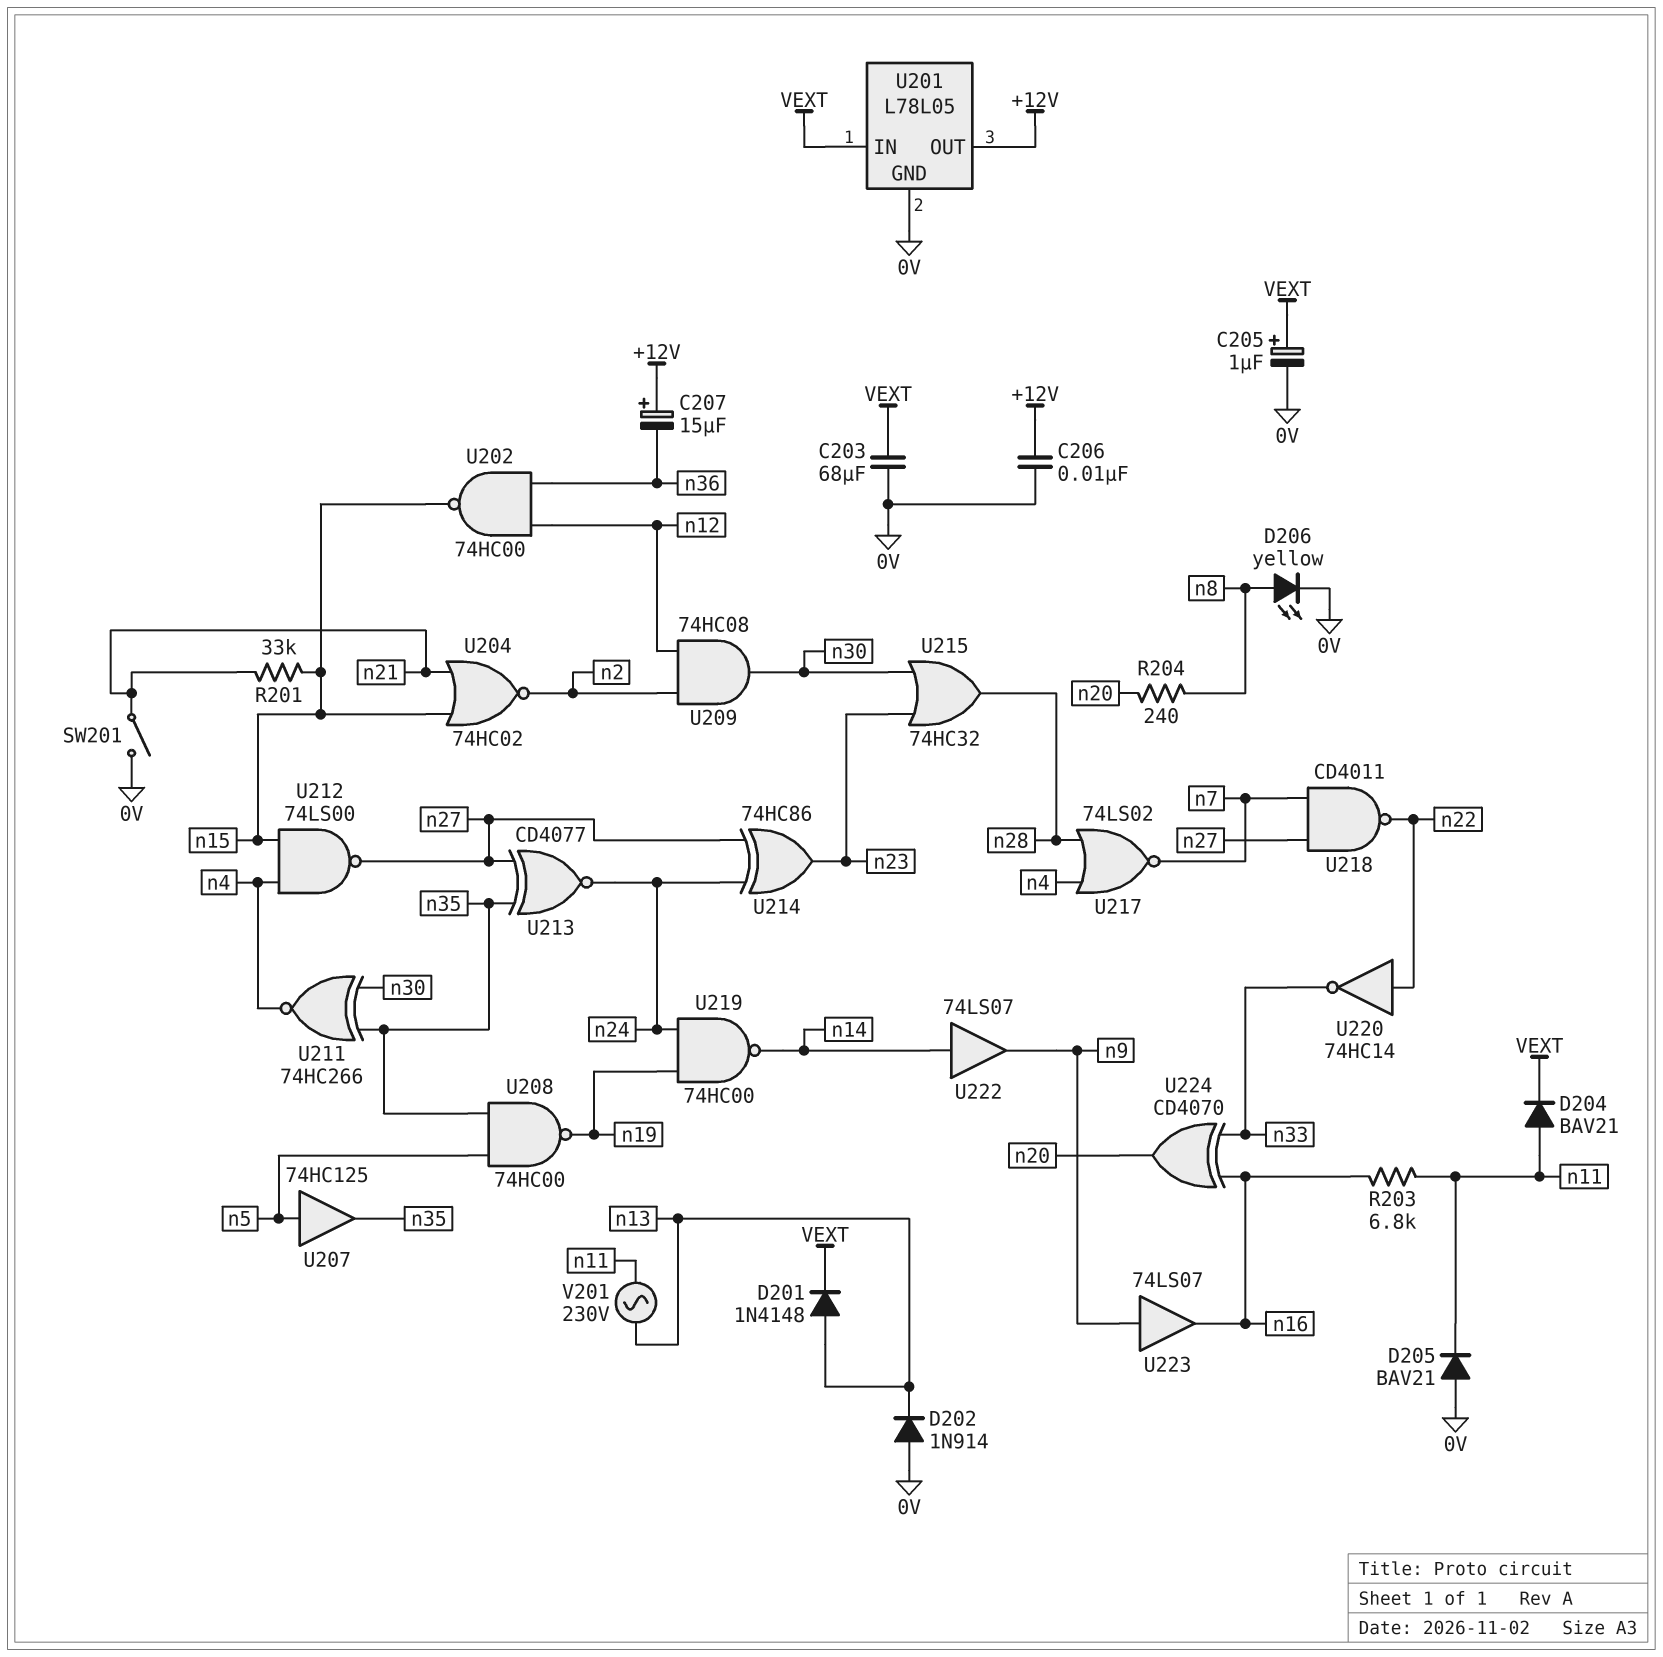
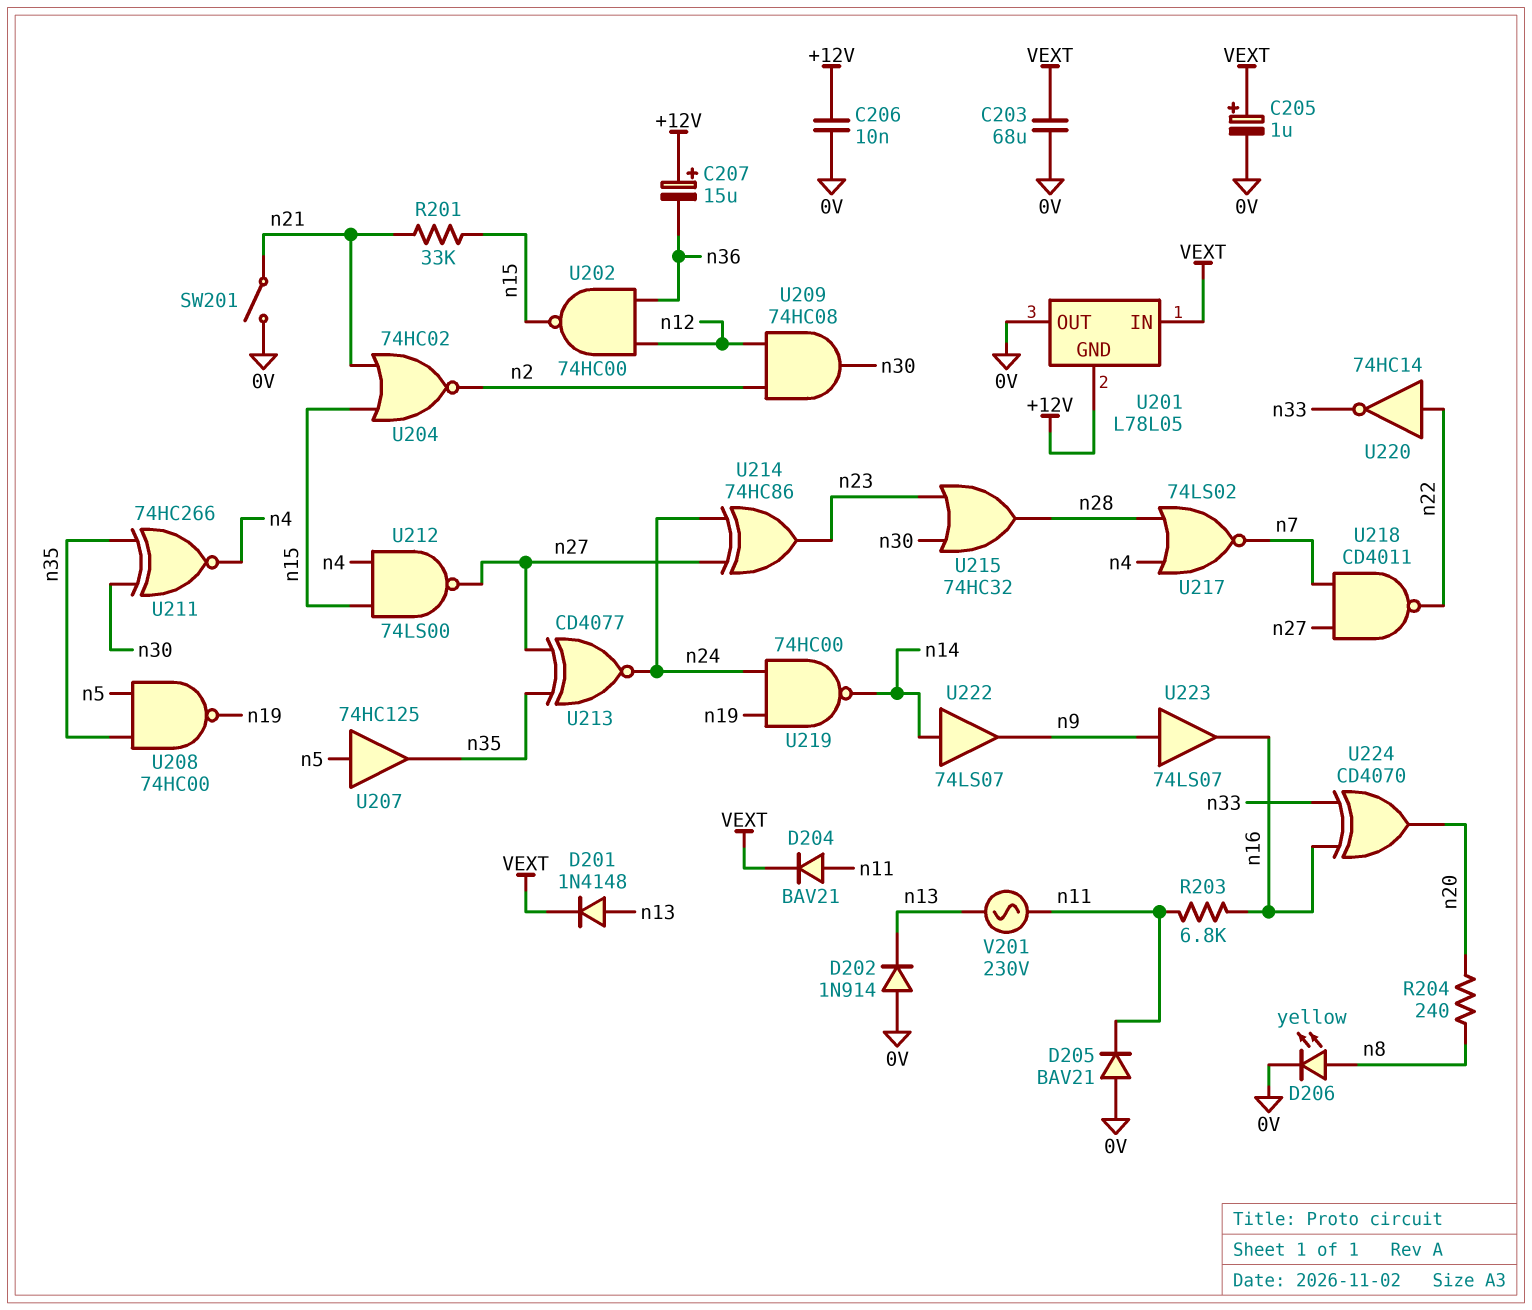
U201 pin GND: 0V -> +12V
U201 pin OUT: +12V -> 0V

